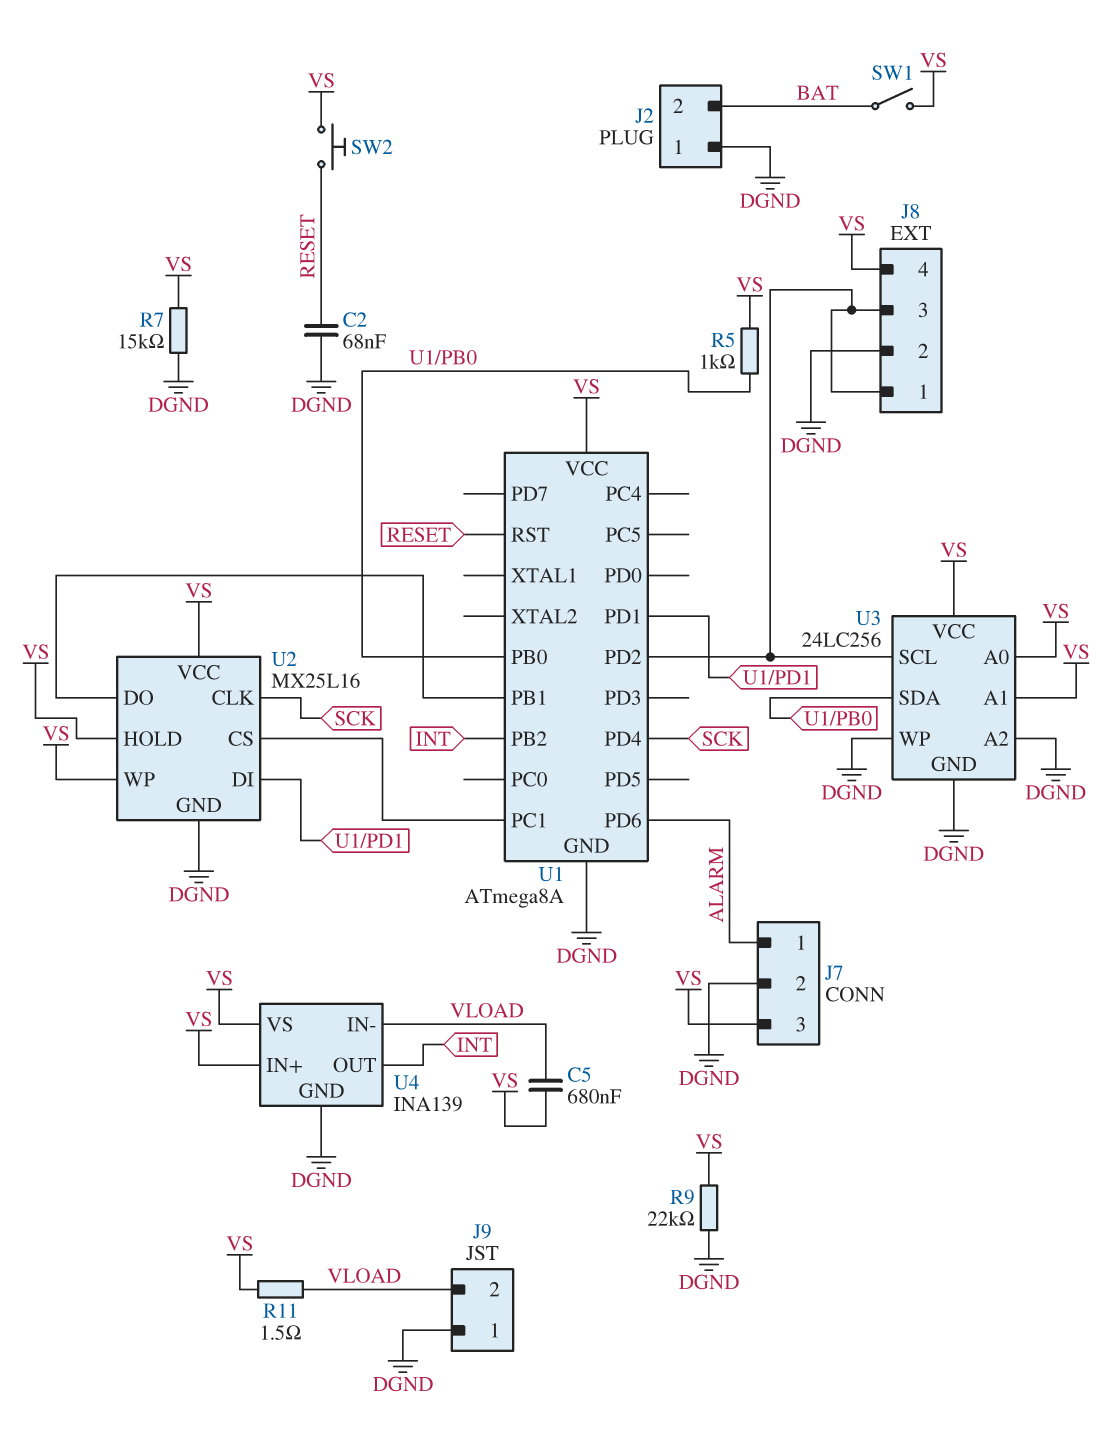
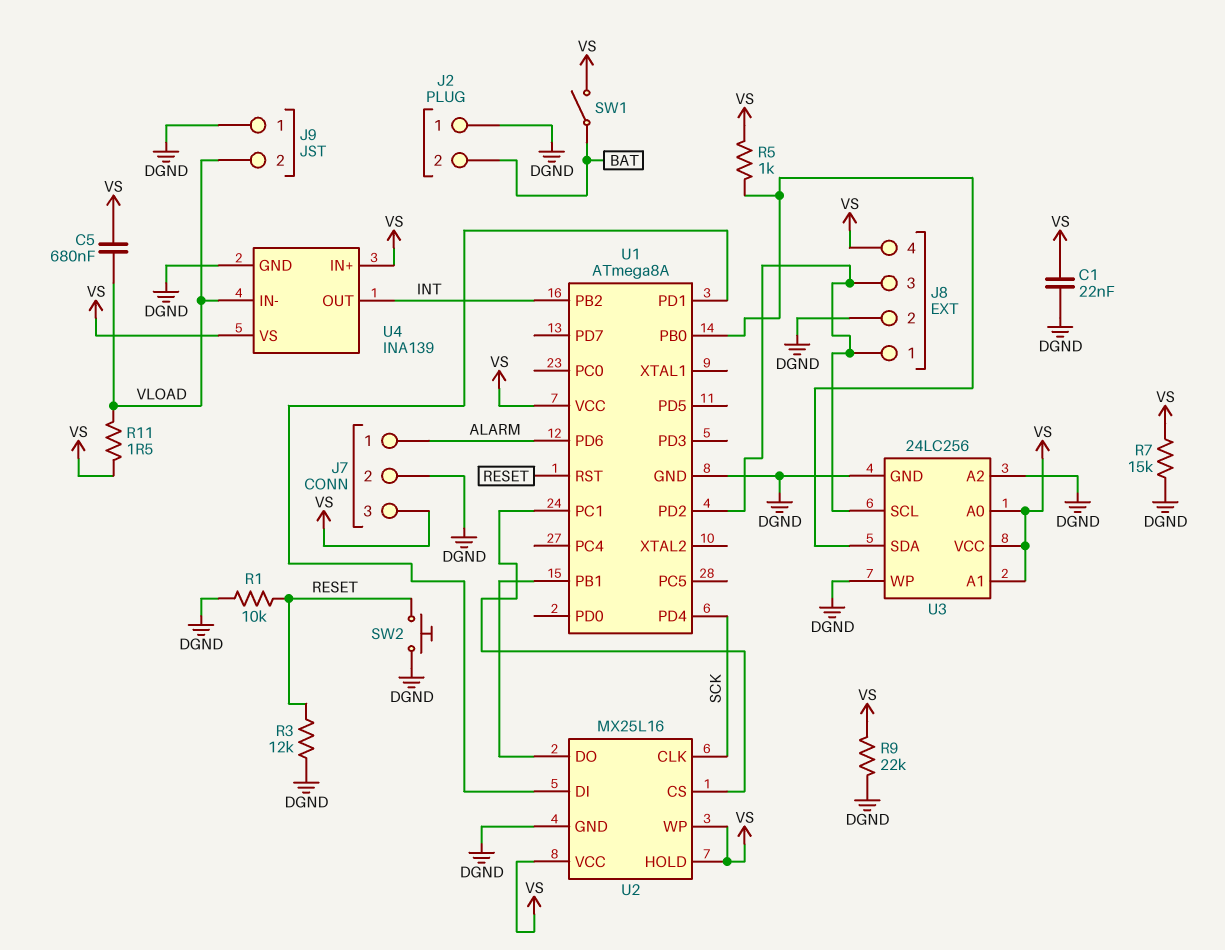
C1: none -> 22nF (DGND, VS)
C2: 68nF (DGND, RESET) -> none
R1: none -> 10k (DGND, RESET)
R3: none -> 12k (DGND, RESET)
SW2: button (RESET, VS) -> button (DGND, RESET)

